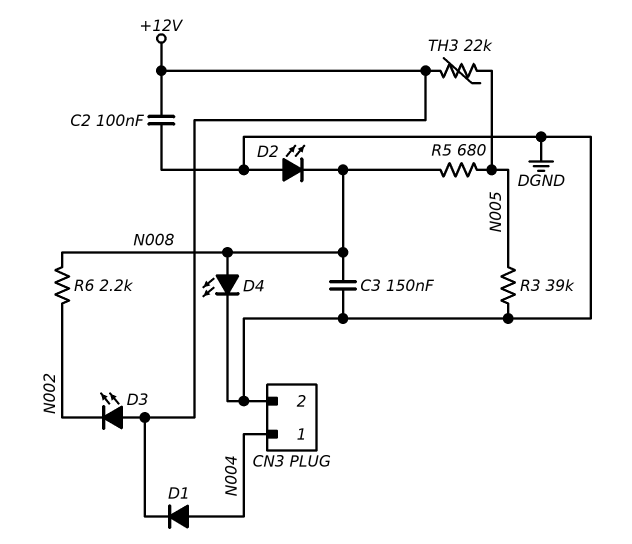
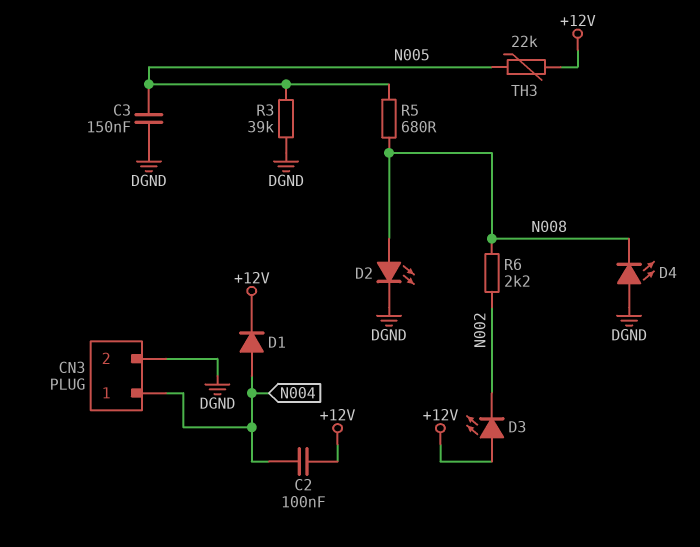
C2: 100nF (+12V, DGND) -> 100nF (+12V, N004)
C3: 150nF (DGND, N008) -> 150nF (DGND, N005)
D2: LED (A DGND, K N008) -> LED (A N008, K DGND)
D4: LED (A N008, K DGND) -> LED (A DGND, K N008)

